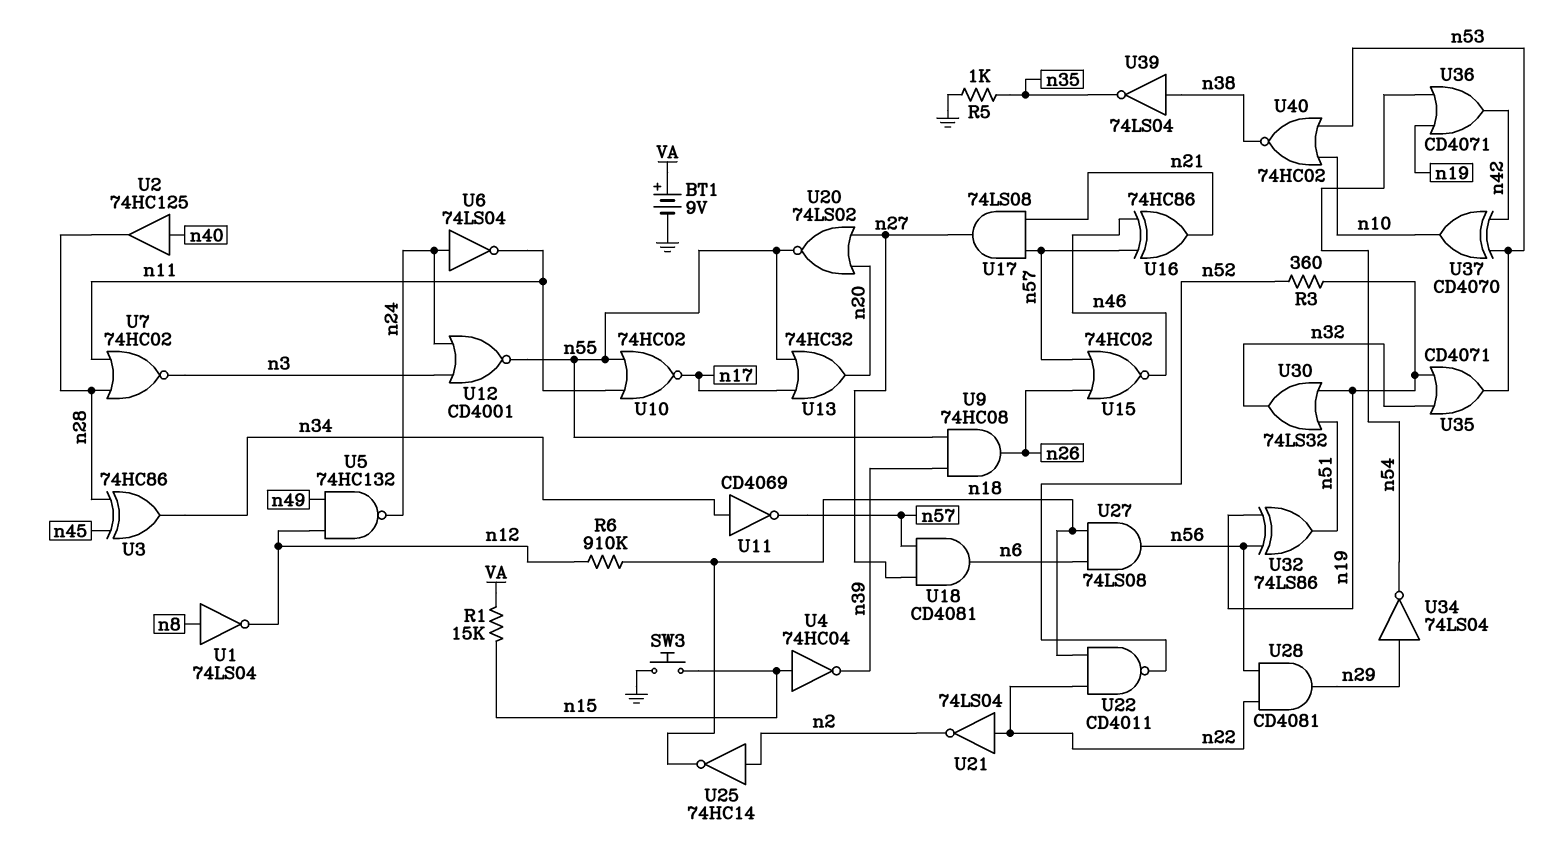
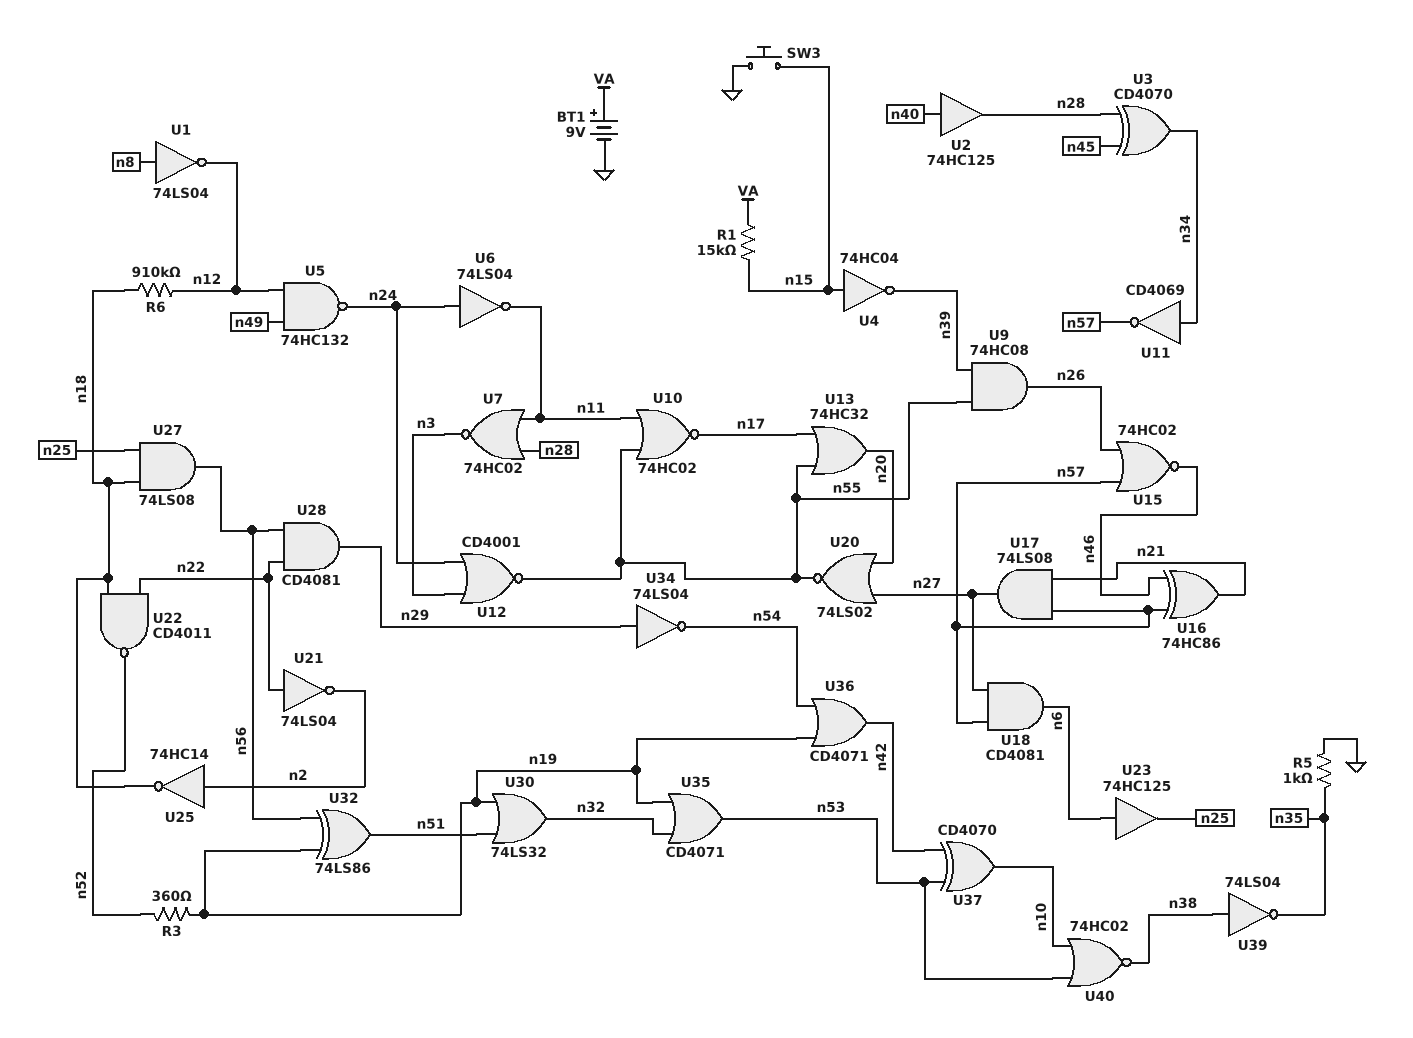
U3: XOR 74HC86 (in n28, in n45, out n34) -> XOR CD4070 (in n28, in n45, out n34)
U23: none -> buffer 74HC125 (in n6, out n25)
U27: AND 74LS08 (in n6, in n18, out n56) -> AND 74LS08 (in n18, in n25, out n56)

